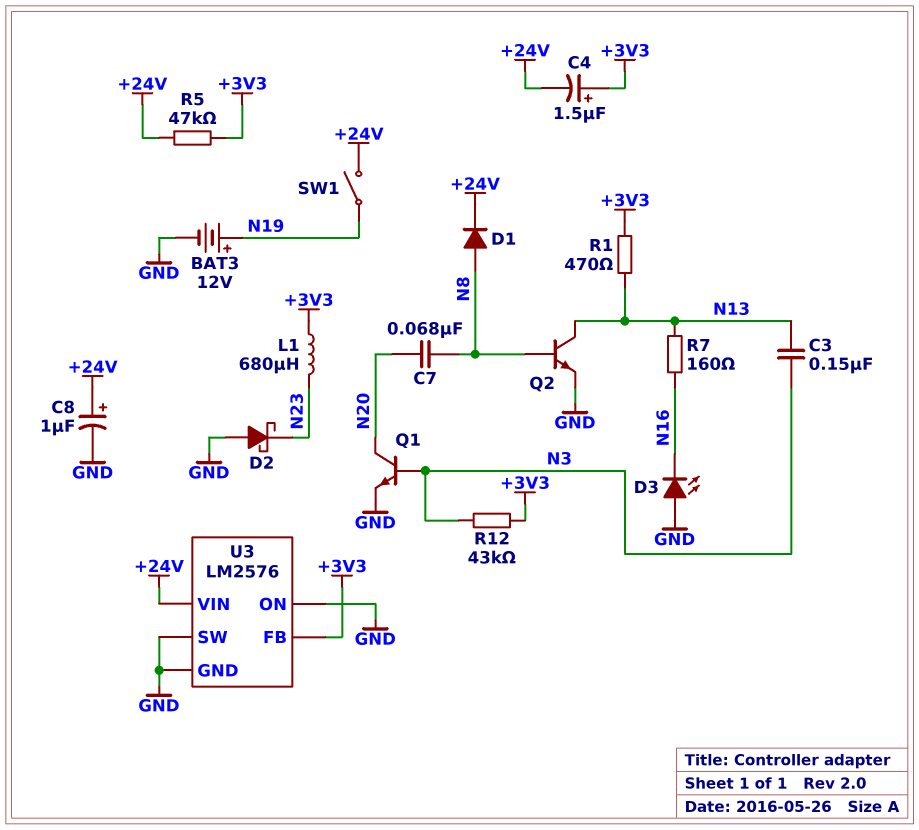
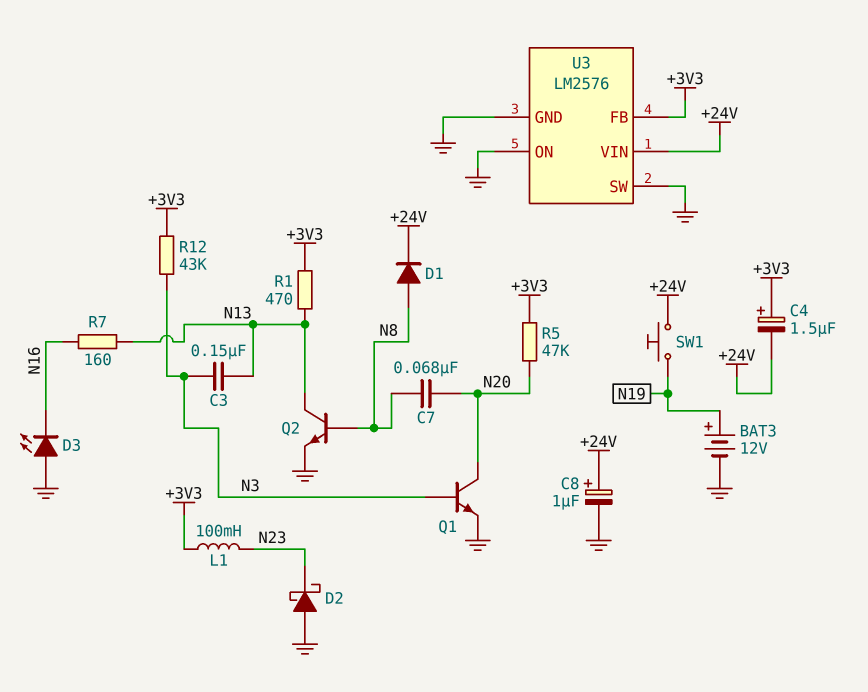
L1: 680uH (+3V3, N23) -> 100mH (+3V3, N23)
R5: 47k (+3V3, +24V) -> 47k (+3V3, N20)
SW1: switch (+24V, N19) -> button (+24V, N19)

